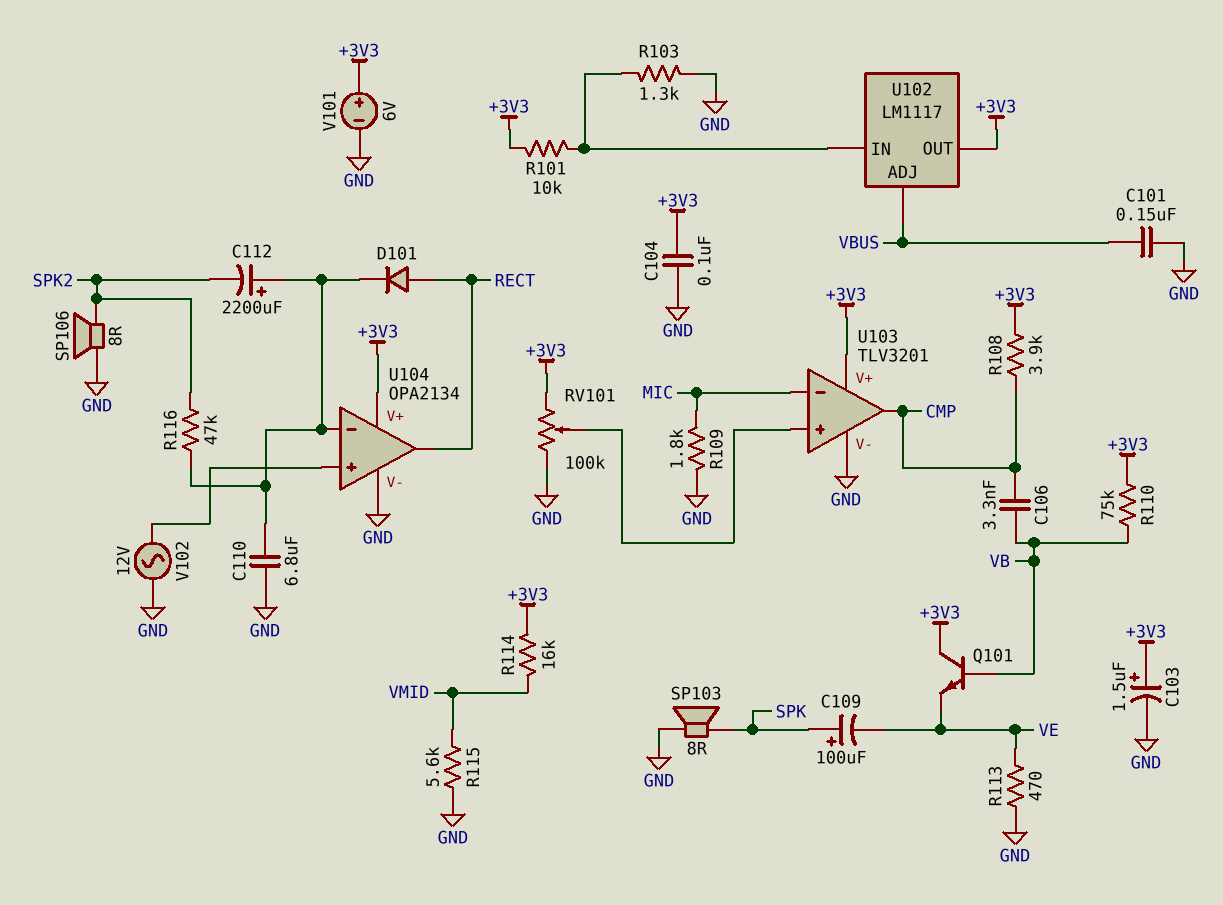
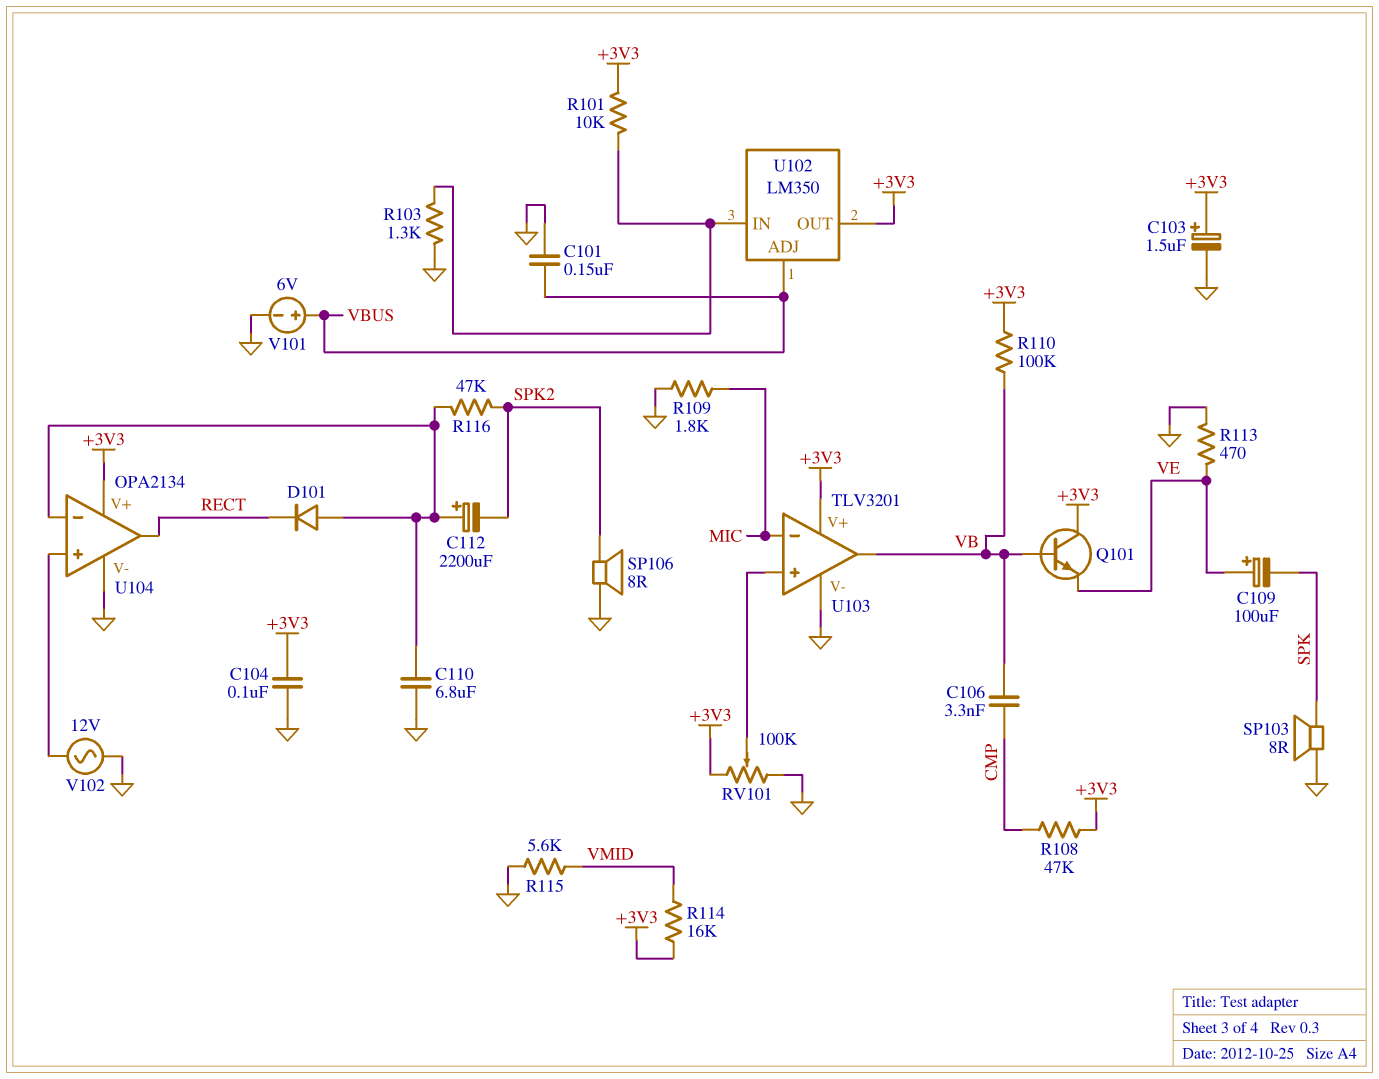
C109: 100uF (plus SPK, minus VE) -> 100uF (plus VE, minus SPK)
D101: diode (A RECT, K U104/in-) -> diode (A U104/in-, K RECT)
R108: 3.9k (+3V3, CMP) -> 47k (+3V3, CMP)
R110: 75k (+3V3, VB) -> 100k (+3V3, VB)
U102: LM1117 -> LM350
U103 pin out: CMP -> VB
V101: 6V (plus +3V3, minus GND) -> 6V (plus VBUS, minus GND)

